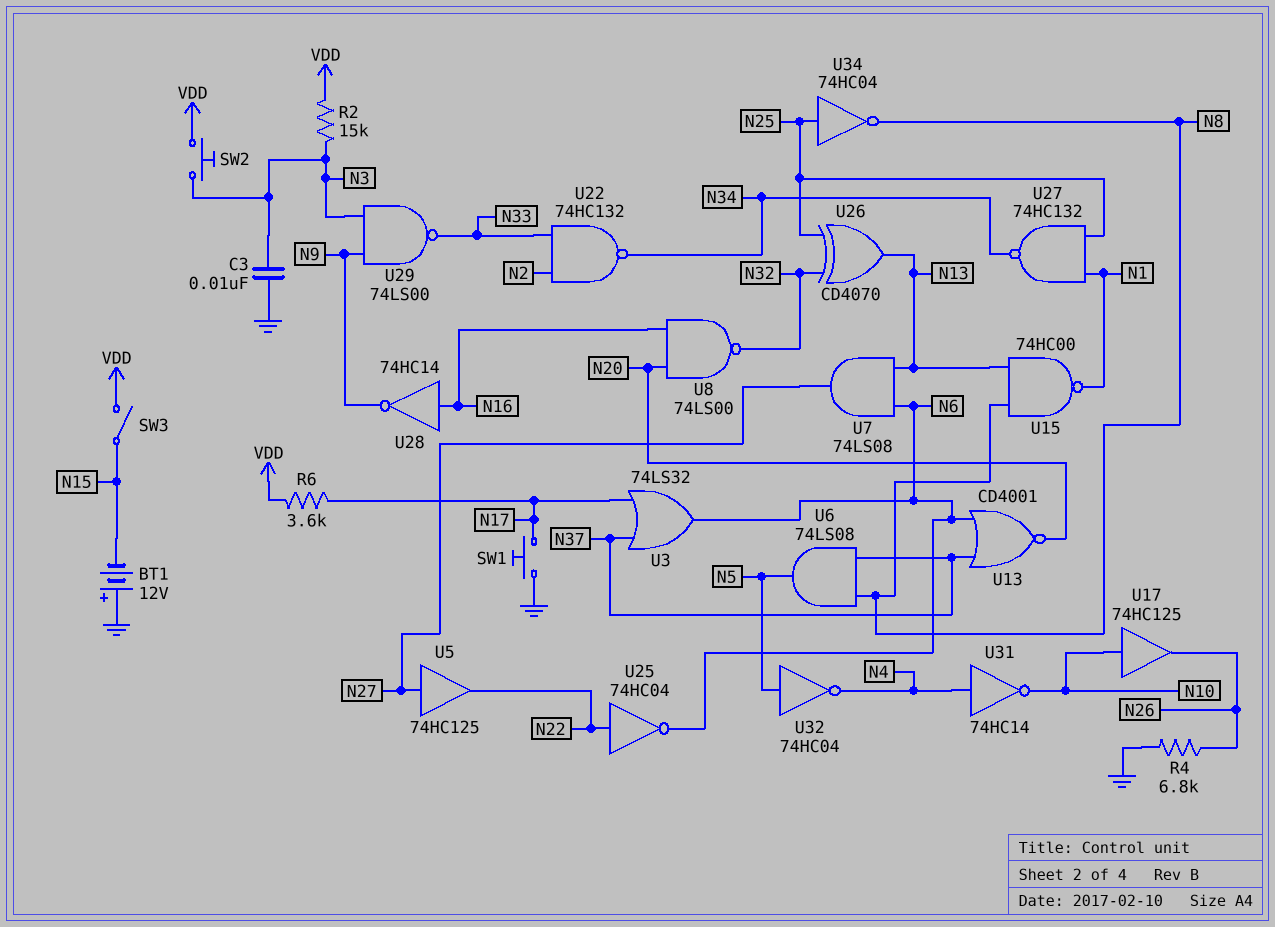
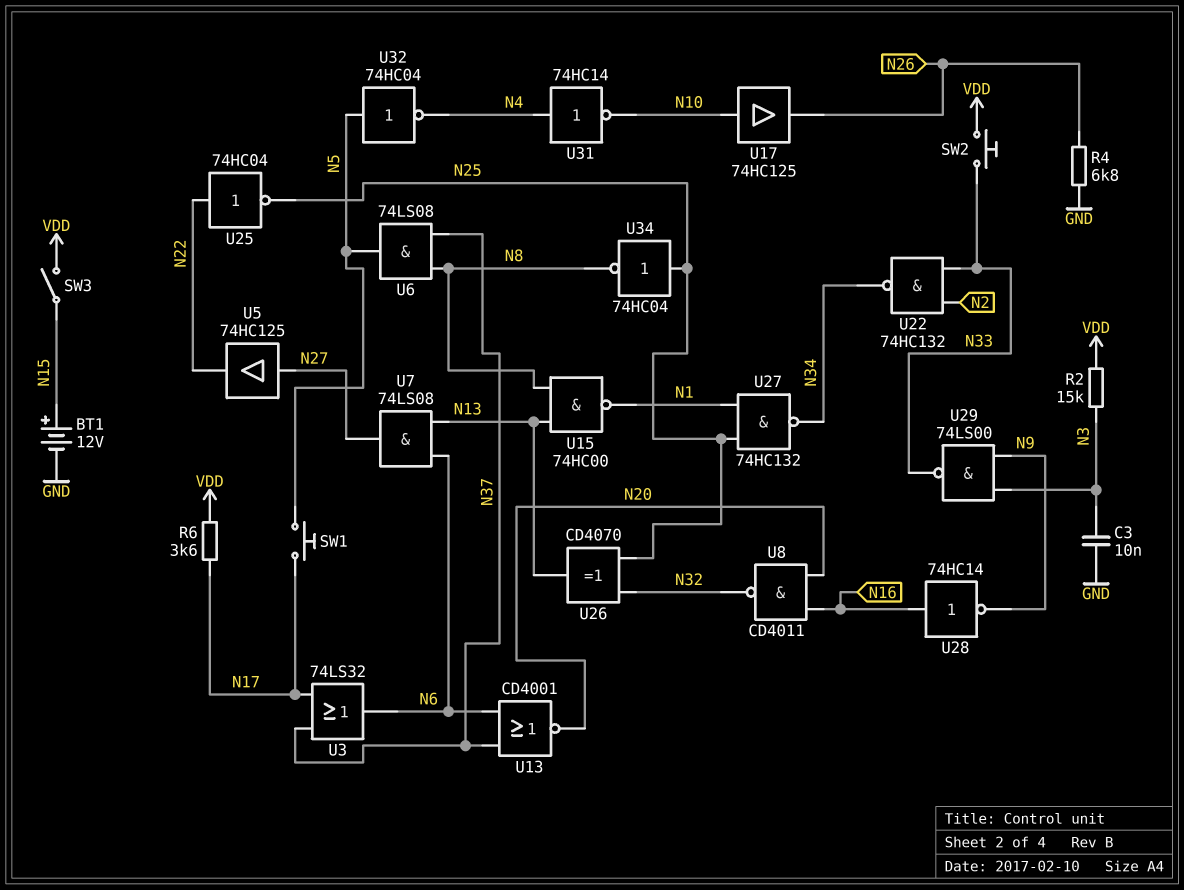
BT1: 12V (plus GND, minus N15) -> 12V (plus N15, minus GND)
SW1: button (GND, N17) -> button (N5, N17)
SW2: button (N3, VDD) -> button (N33, VDD)
U8: NAND 74LS00 (in N16, in N20, out N32) -> NAND CD4011 (in N16, in N20, out N32)
U25: NOT 74HC04 (in N22, out N6) -> NOT 74HC04 (in N22, out N25)

